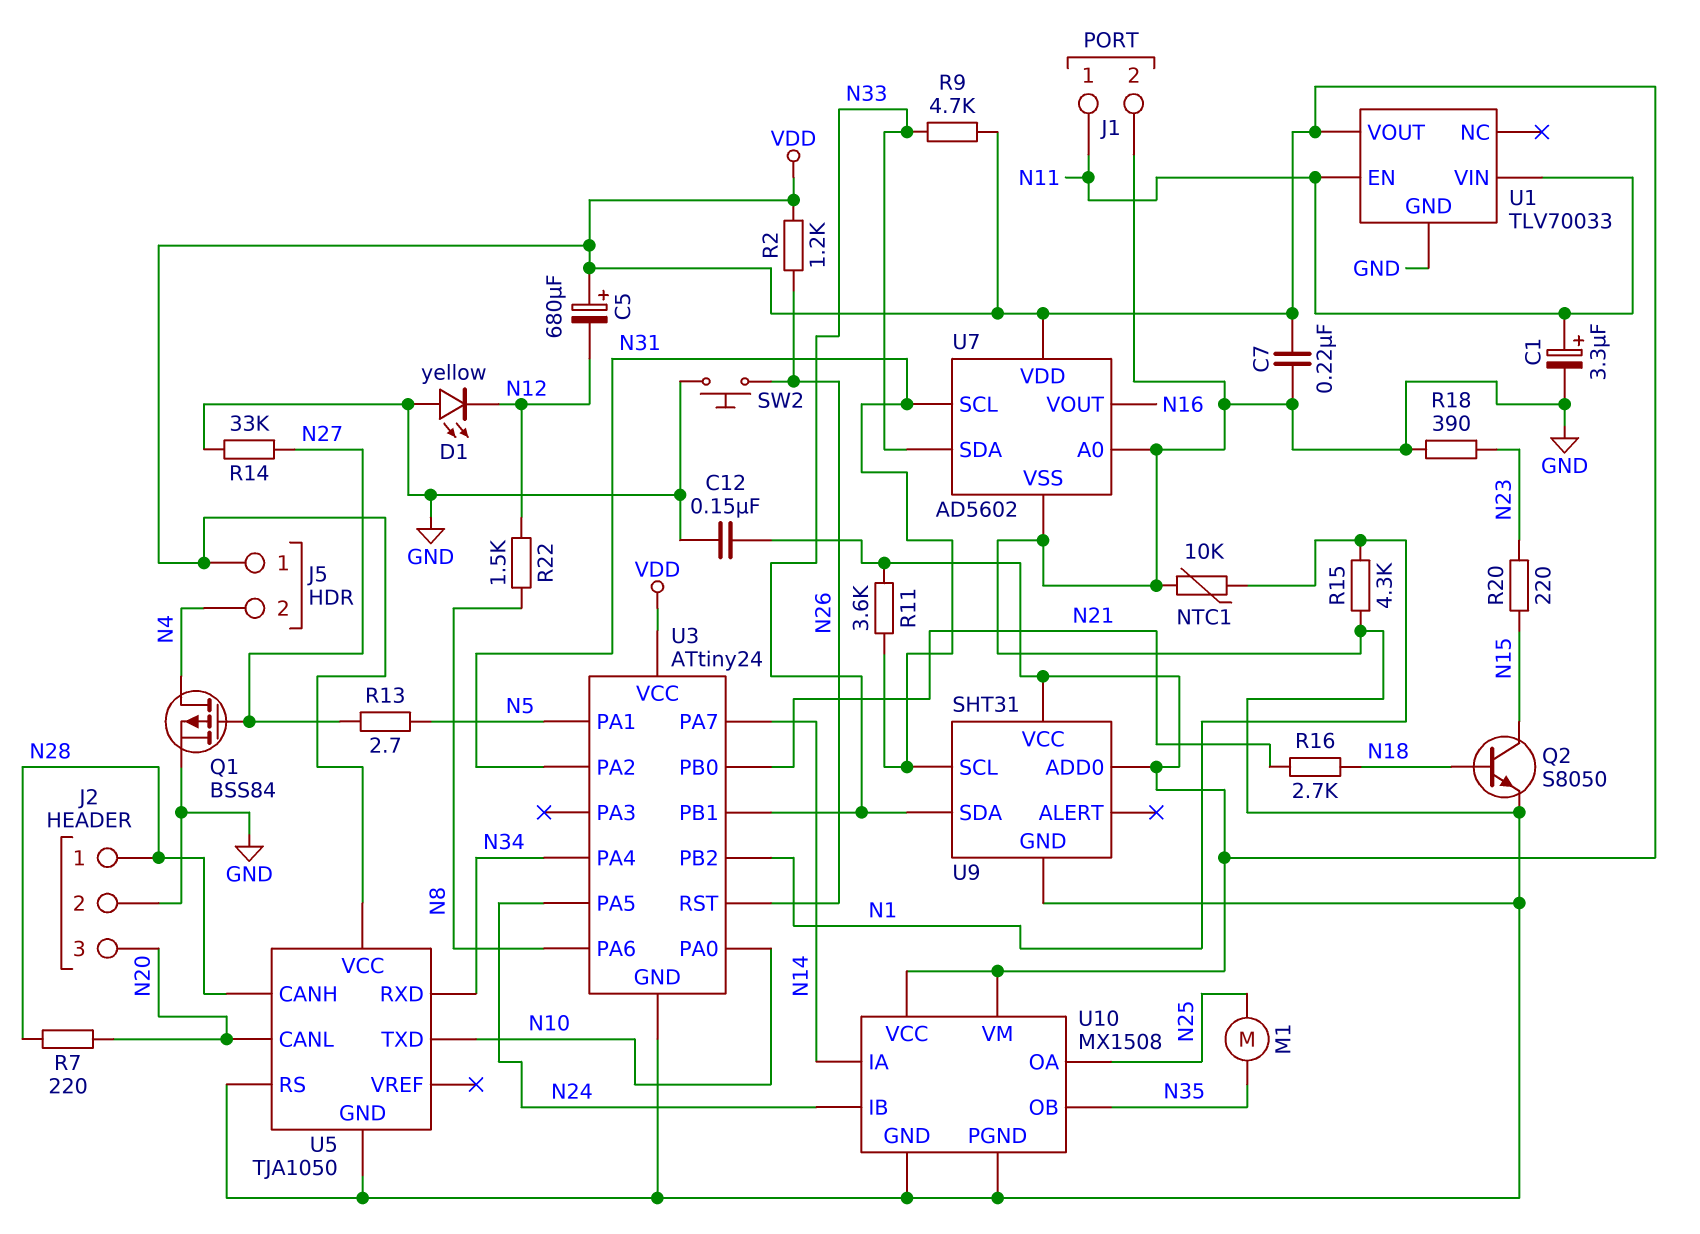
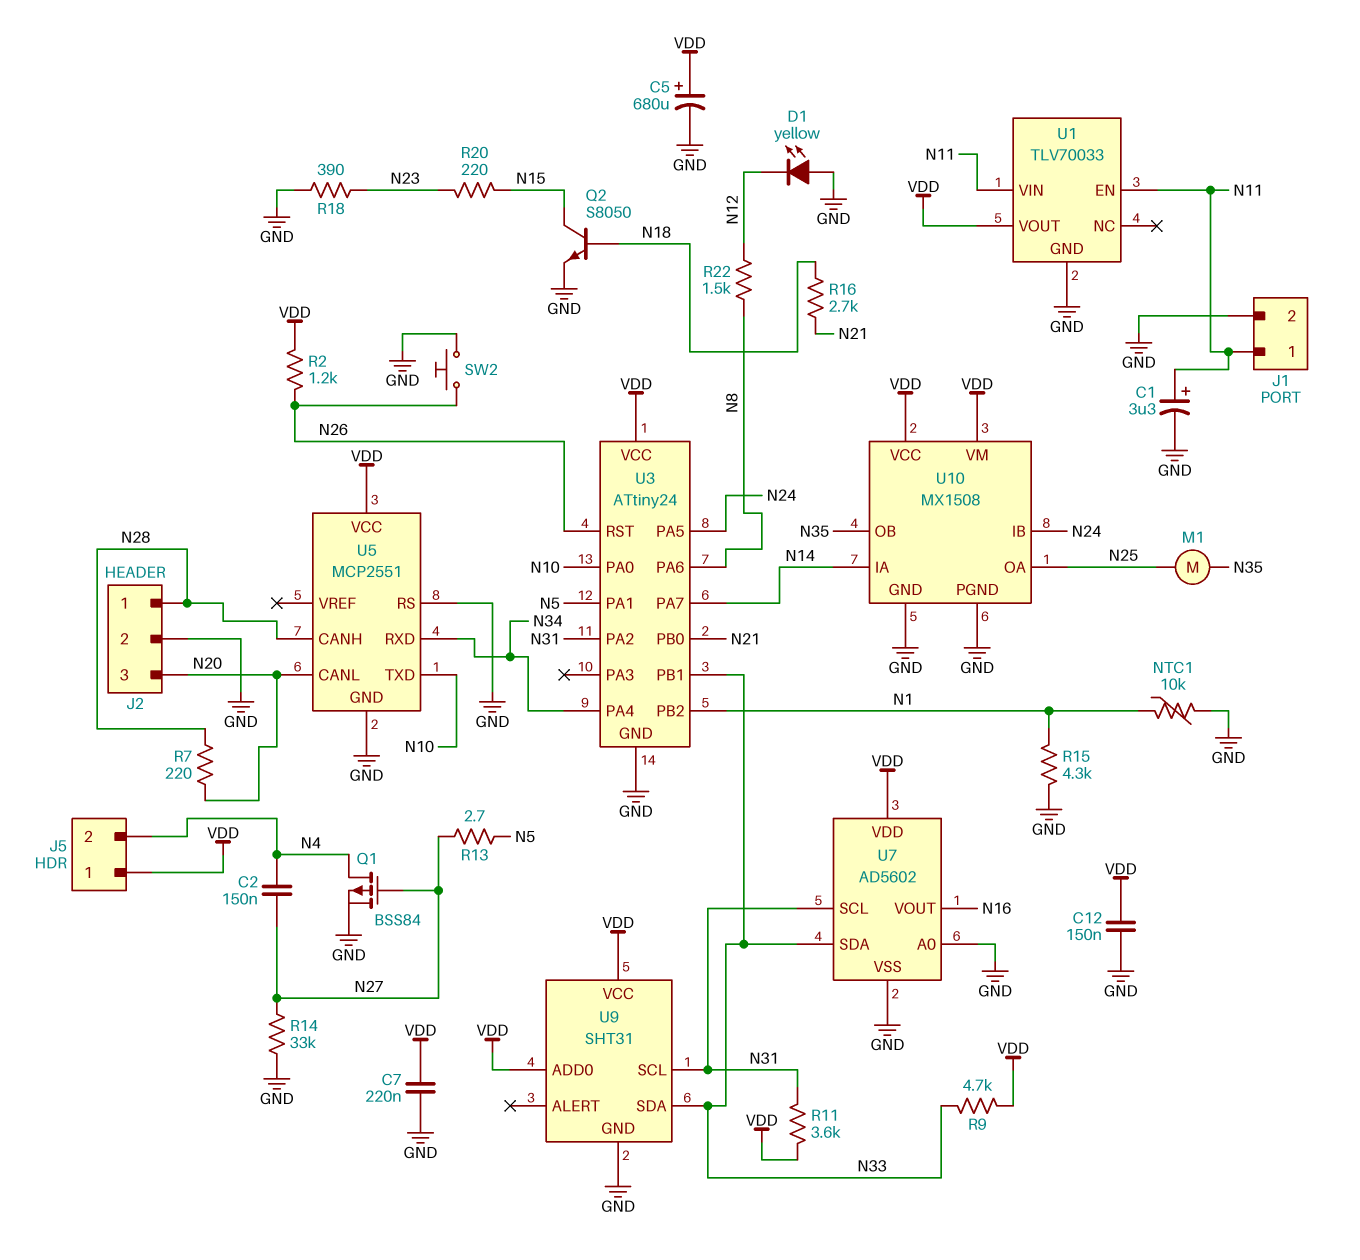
C2: none -> 150nF (N4, N27)
C5: 680uF (plus VDD, minus N12) -> 680uF (plus VDD, minus GND)
U5: TJA1050 -> MCP2551

